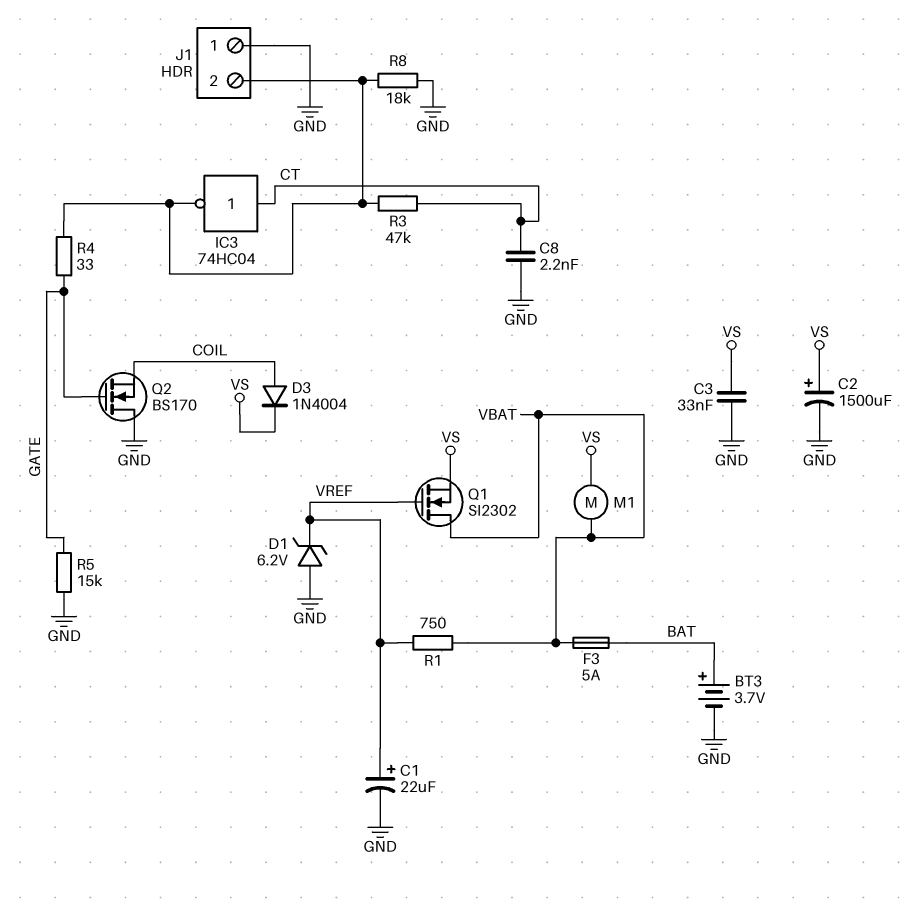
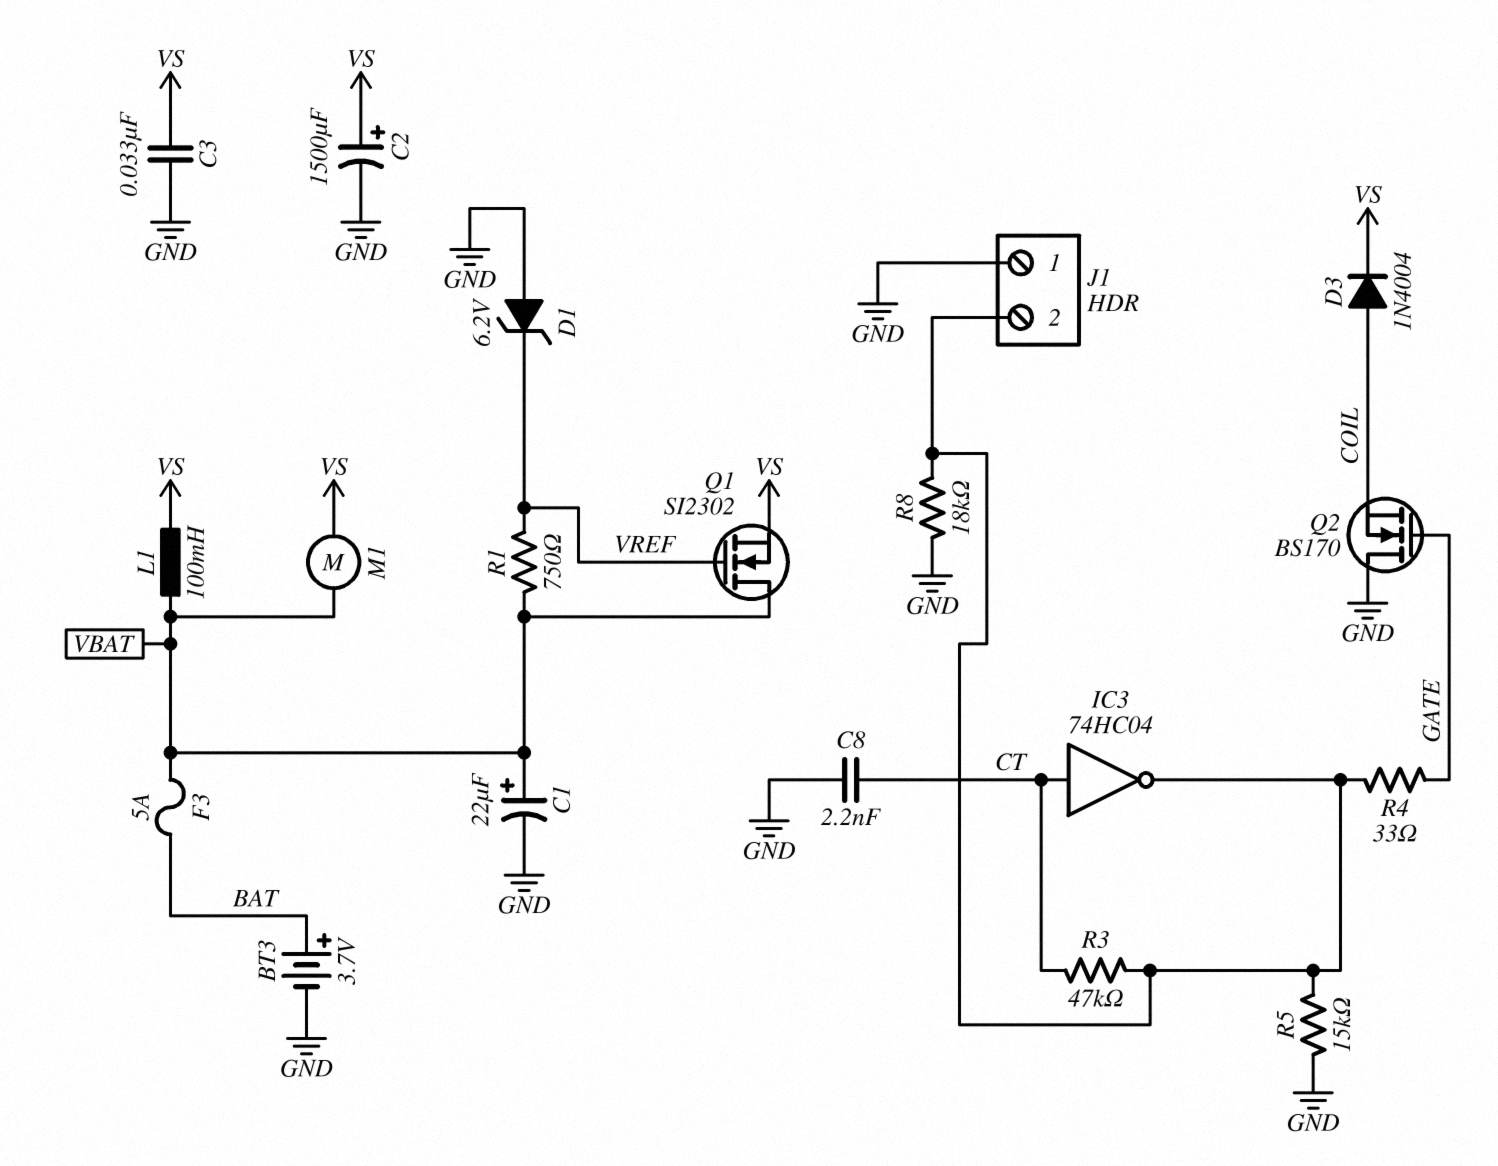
C1: 22uF (plus VREF, minus GND) -> 22uF (plus VBAT, minus GND)
L1: none -> 100mH (VBAT, VS)
R5: 15k (GATE, GND) -> 15k (GND, J1/2)

